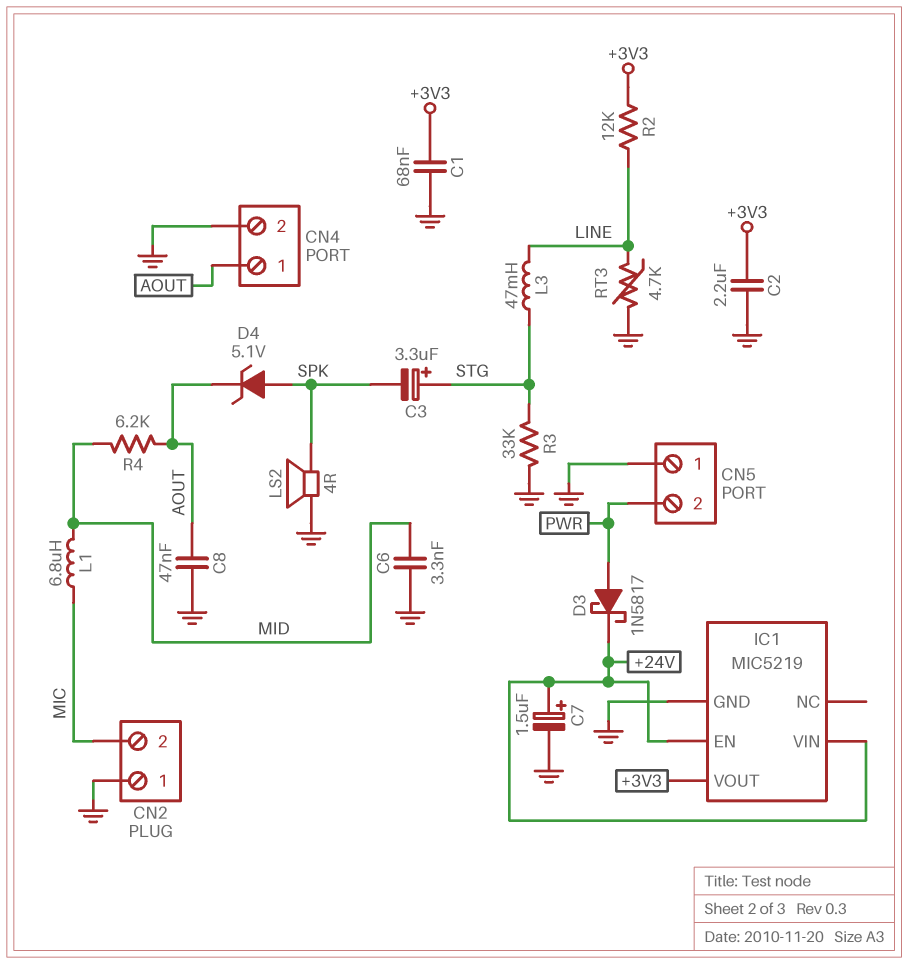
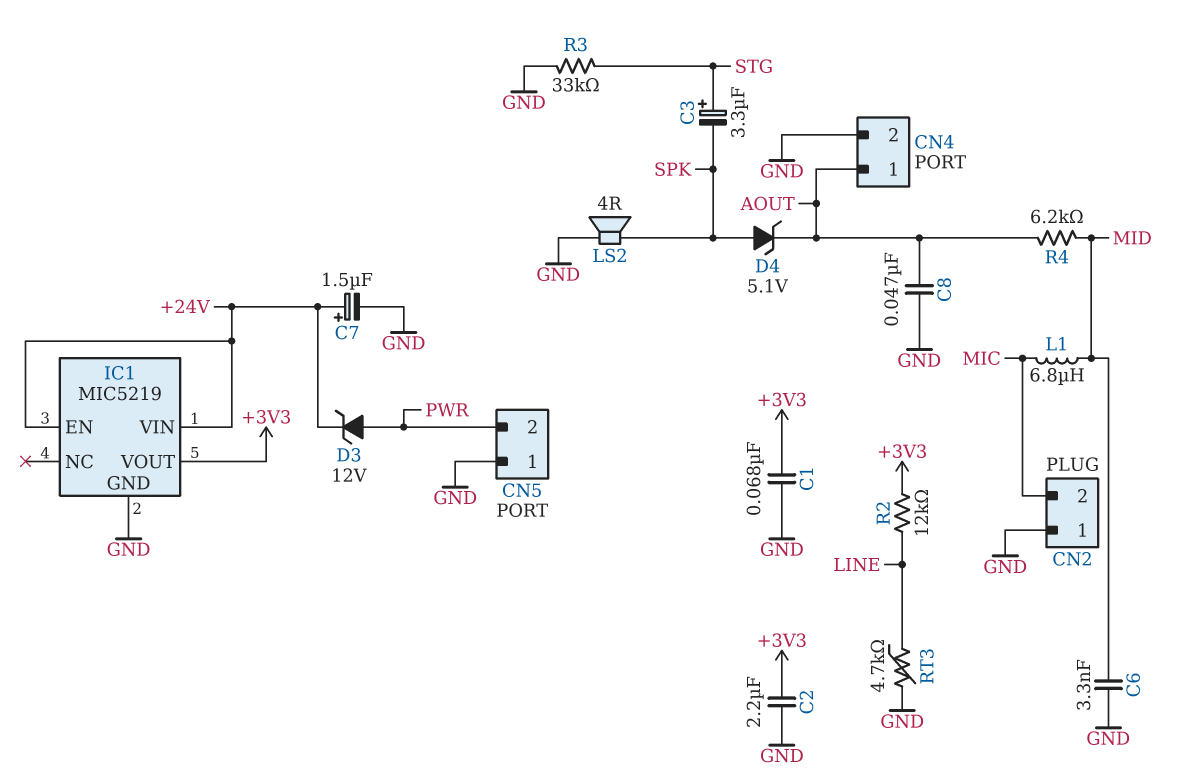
D3: schottky 1N5817 (A PWR, K +24V) -> zener 12V (A PWR, K +24V)
L3: 47mH (LINE, STG) -> none

